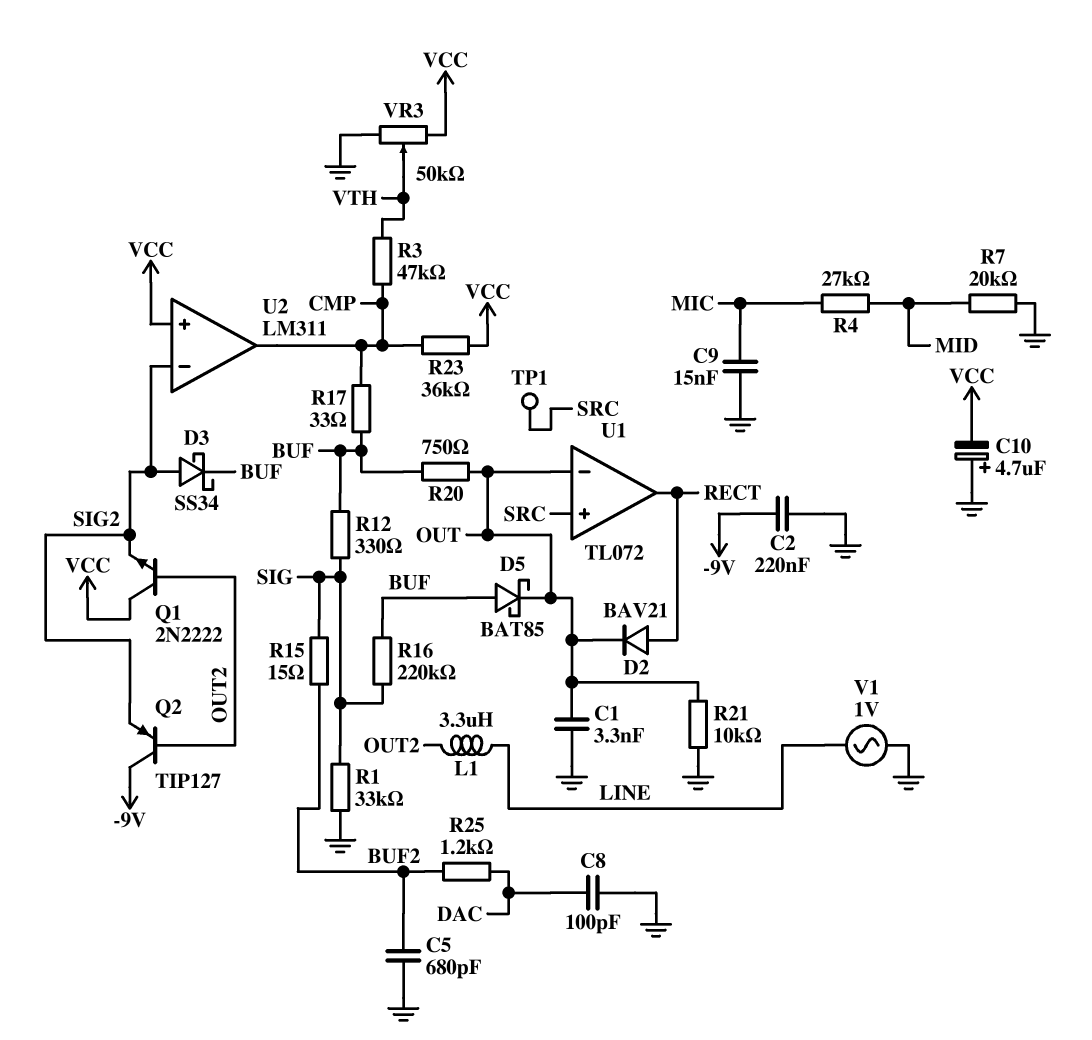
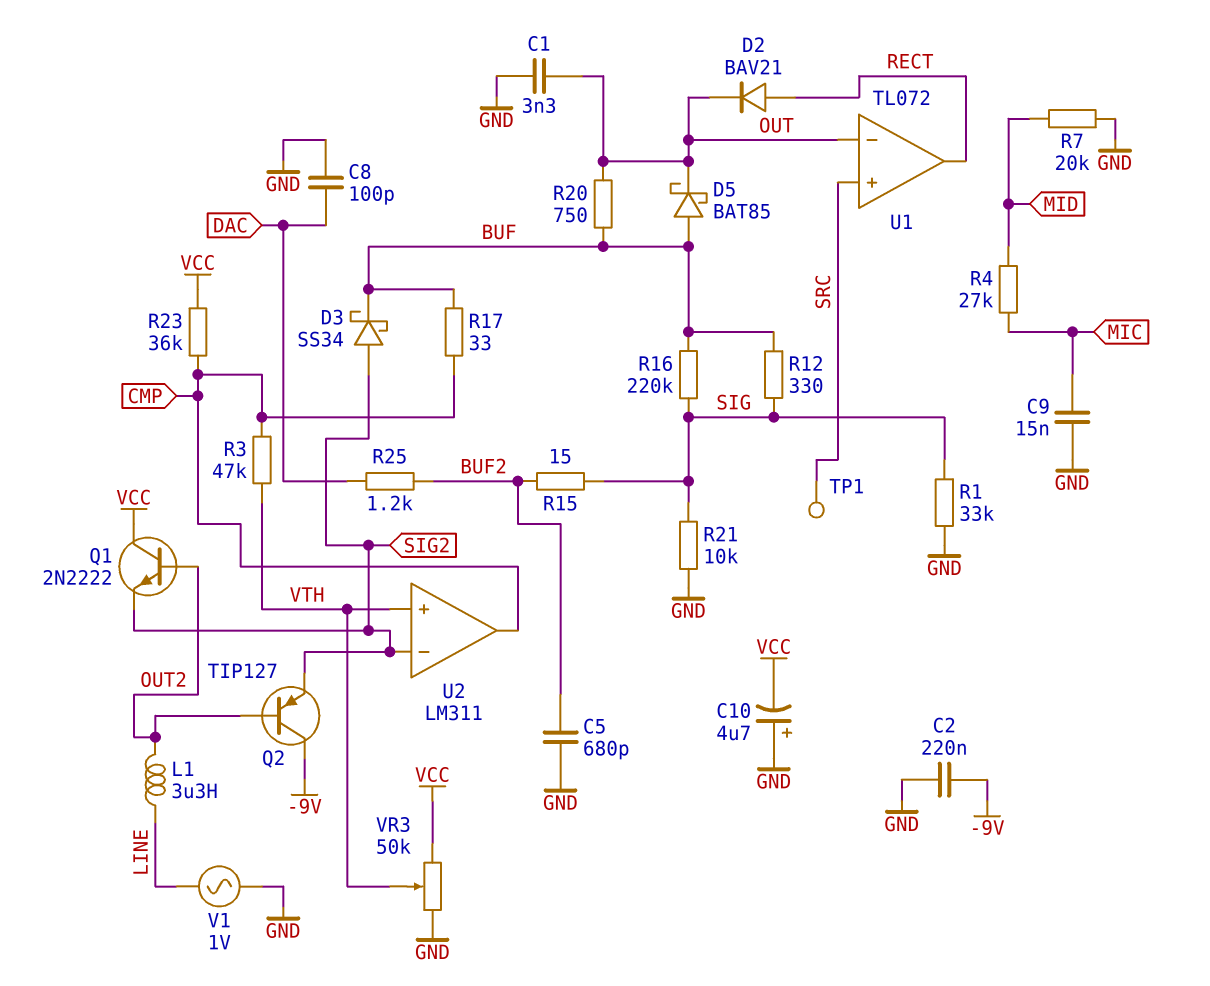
R21: 10k (GND, OUT) -> 10k (GND, SIG)
U2 pin in+: VCC -> VTH

